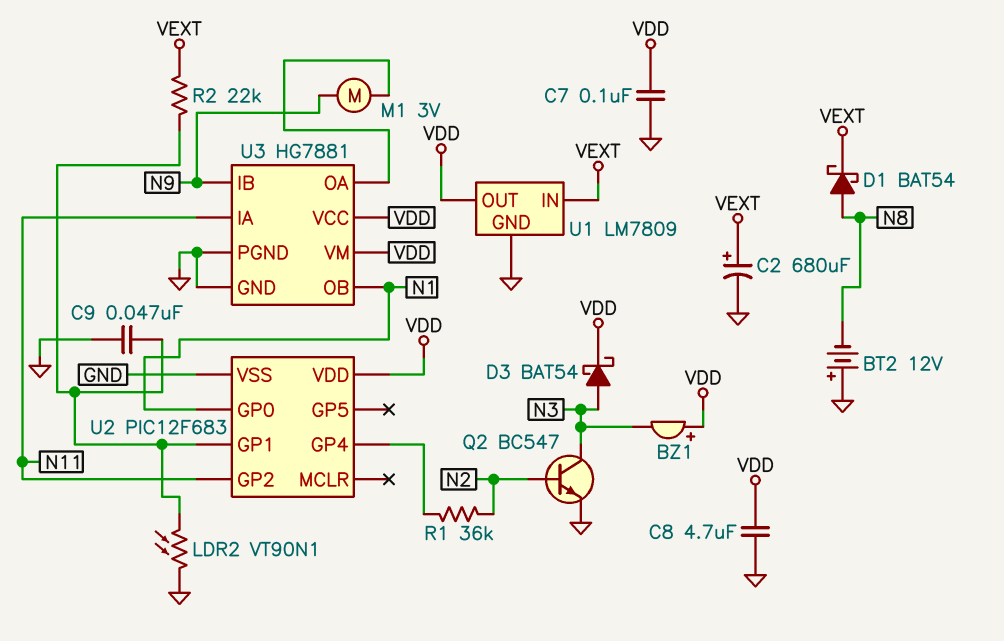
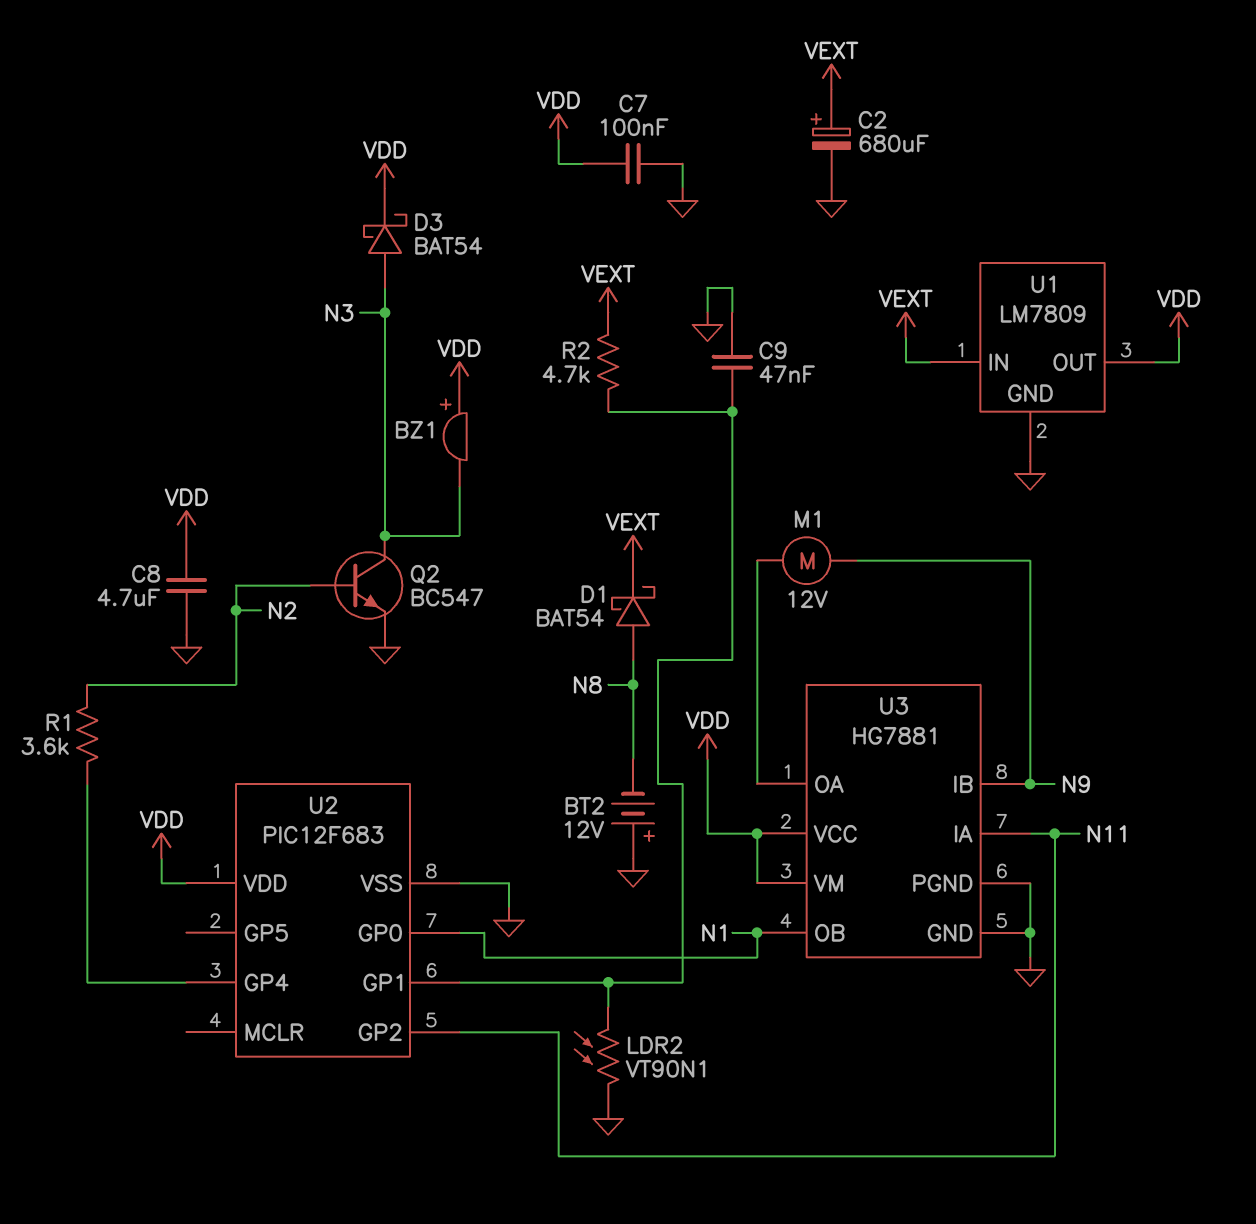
M1: motor 3V (N9, U3/OA) -> motor 12V (N9, U3/OA)
R1: 36k (N2, U2/GP4) -> 3.6k (N2, U2/GP4)
R2: 22k (U2/GP1, VEXT) -> 4.7k (U2/GP1, VEXT)

